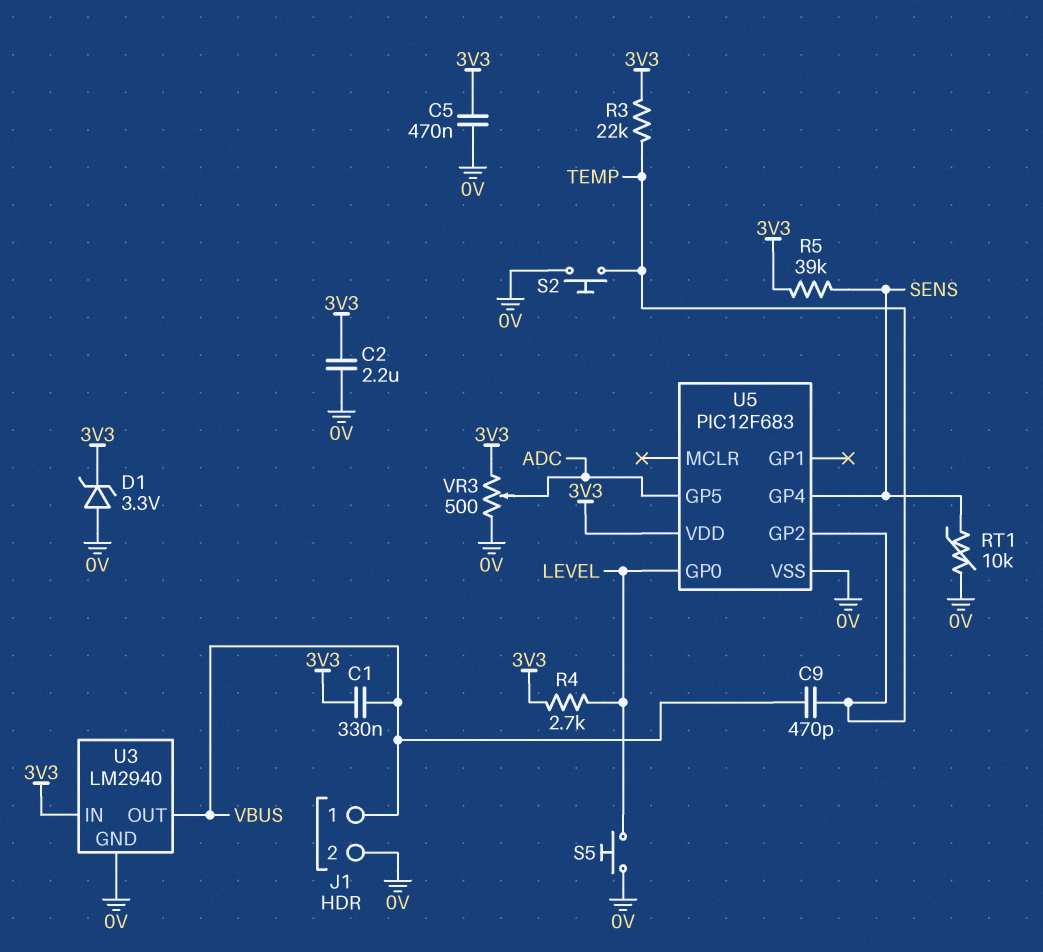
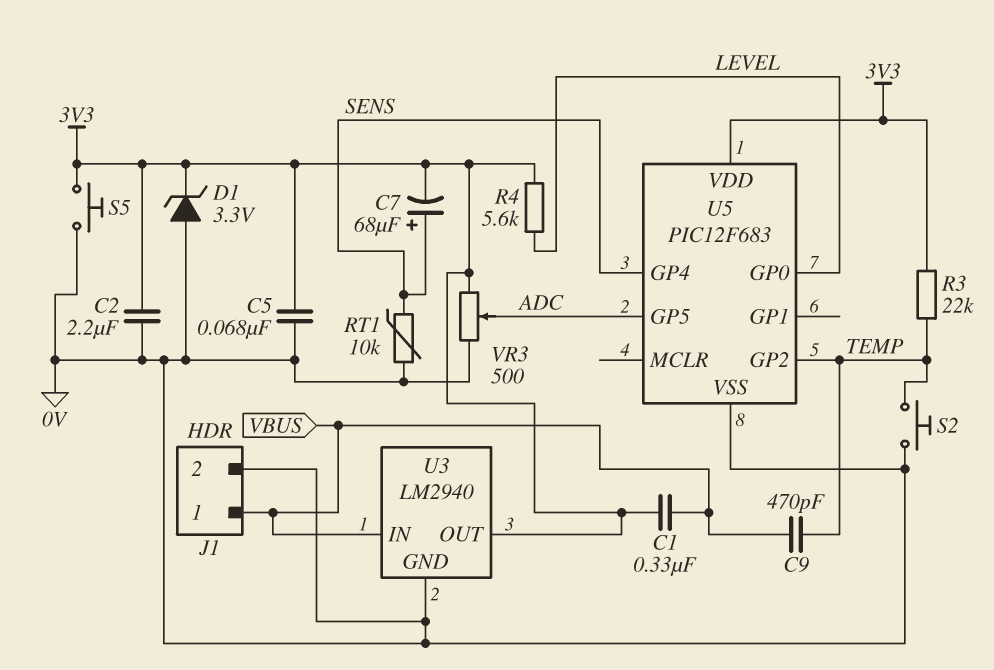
C5: 470nF (0V, 3V3) -> 68nF (0V, 3V3)
C7: none -> 68uF (plus SENS, minus 3V3)
R4: 2.7k (3V3, LEVEL) -> 5.6k (3V3, LEVEL)
R5: 39k (3V3, SENS) -> none
S5: button (0V, LEVEL) -> button (0V, 3V3)
U3 pin IN: 3V3 -> VBUS
U3 pin OUT: VBUS -> 3V3

